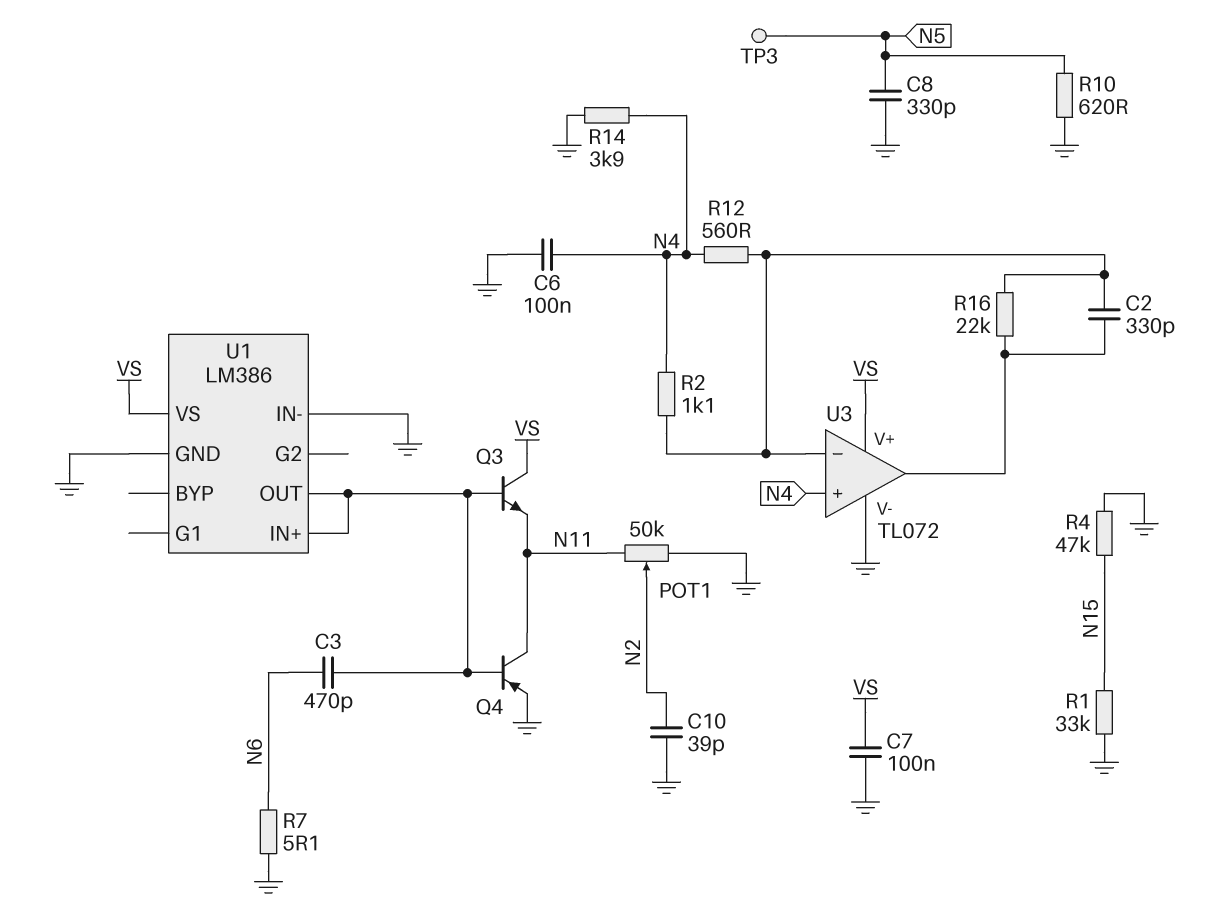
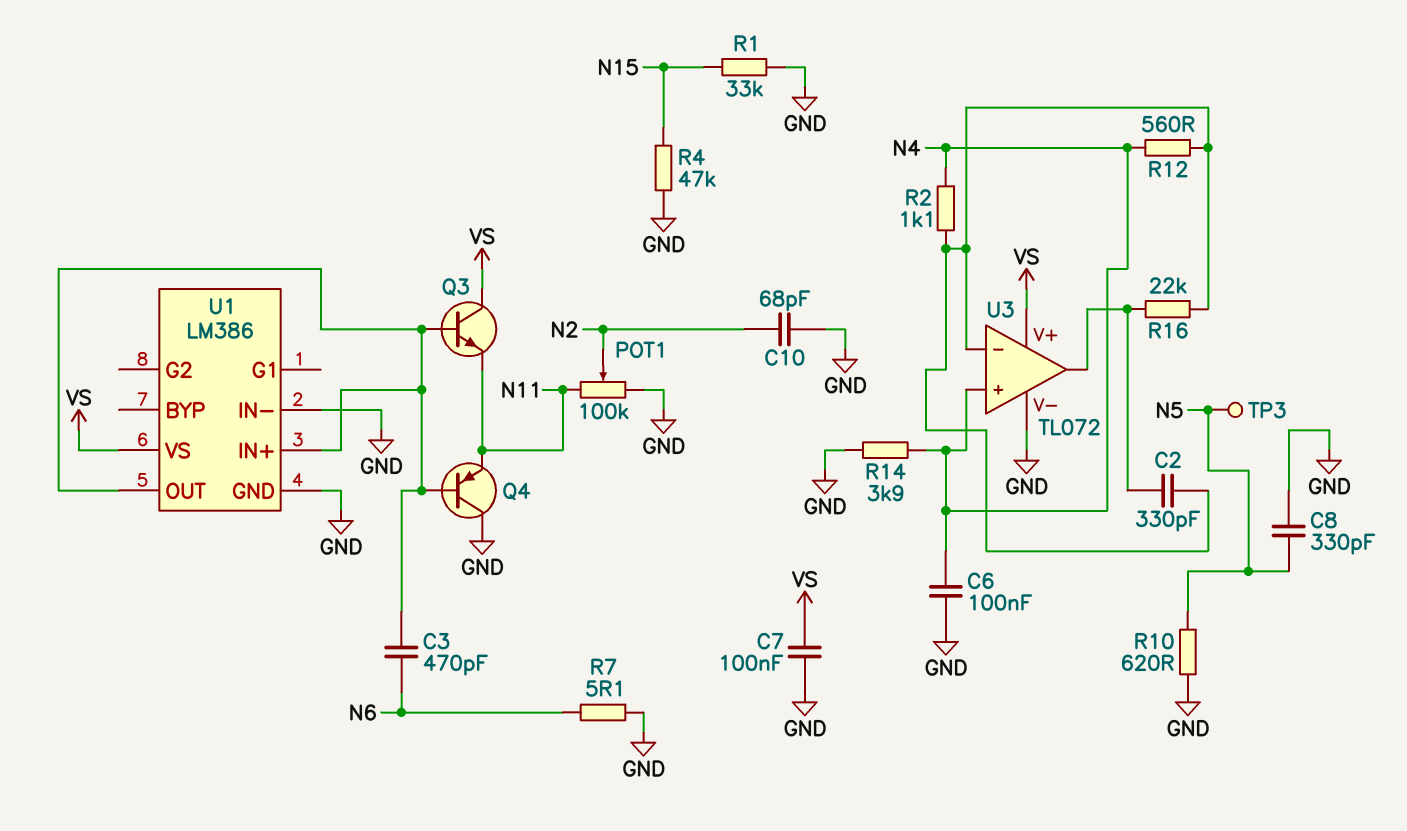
C10: 39pF (GND, N2) -> 68pF (GND, N2)
POT1: 50k (GND, N11, wiper N2) -> 100k (GND, N11, wiper N2)
Q4: PNP (B U1/IN+, C N11, E GND) -> PNP (B U1/IN+, C GND, E N11)

